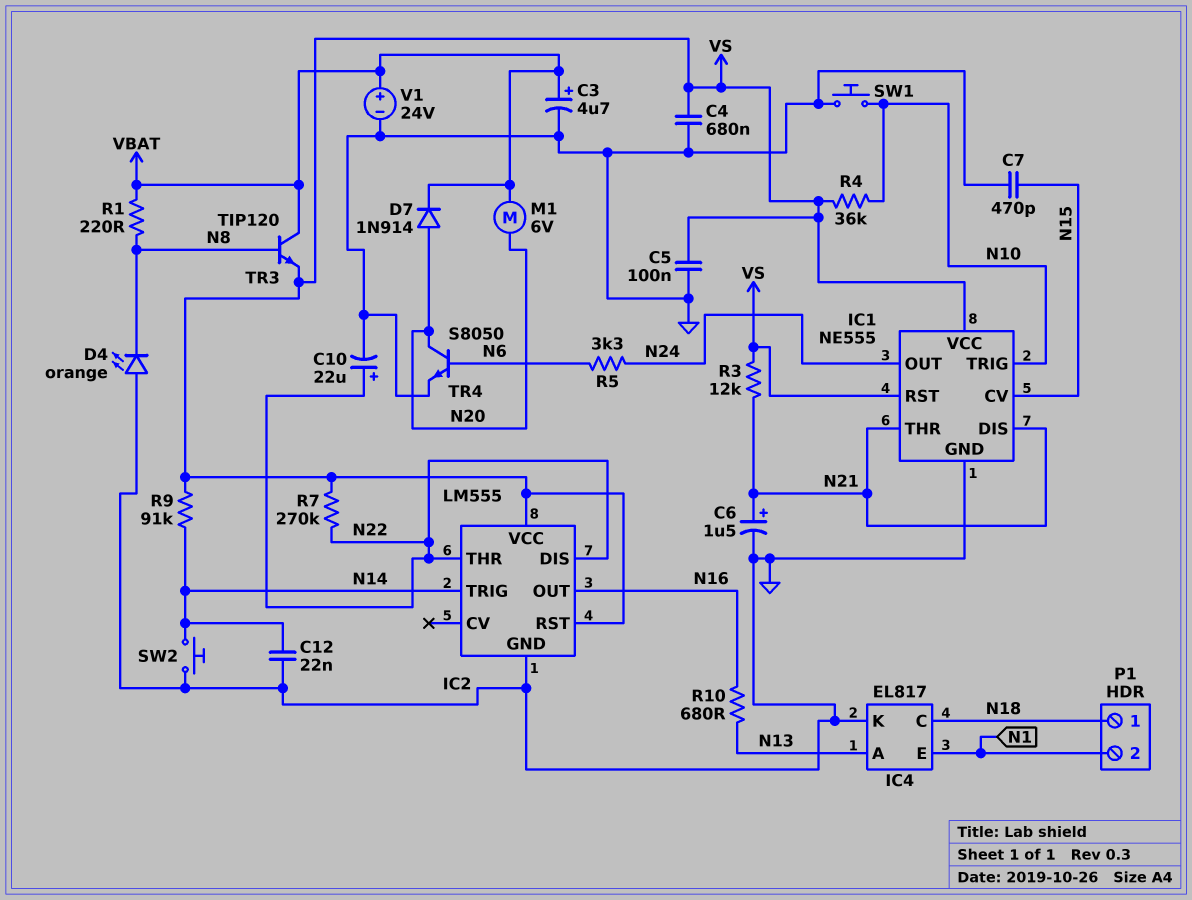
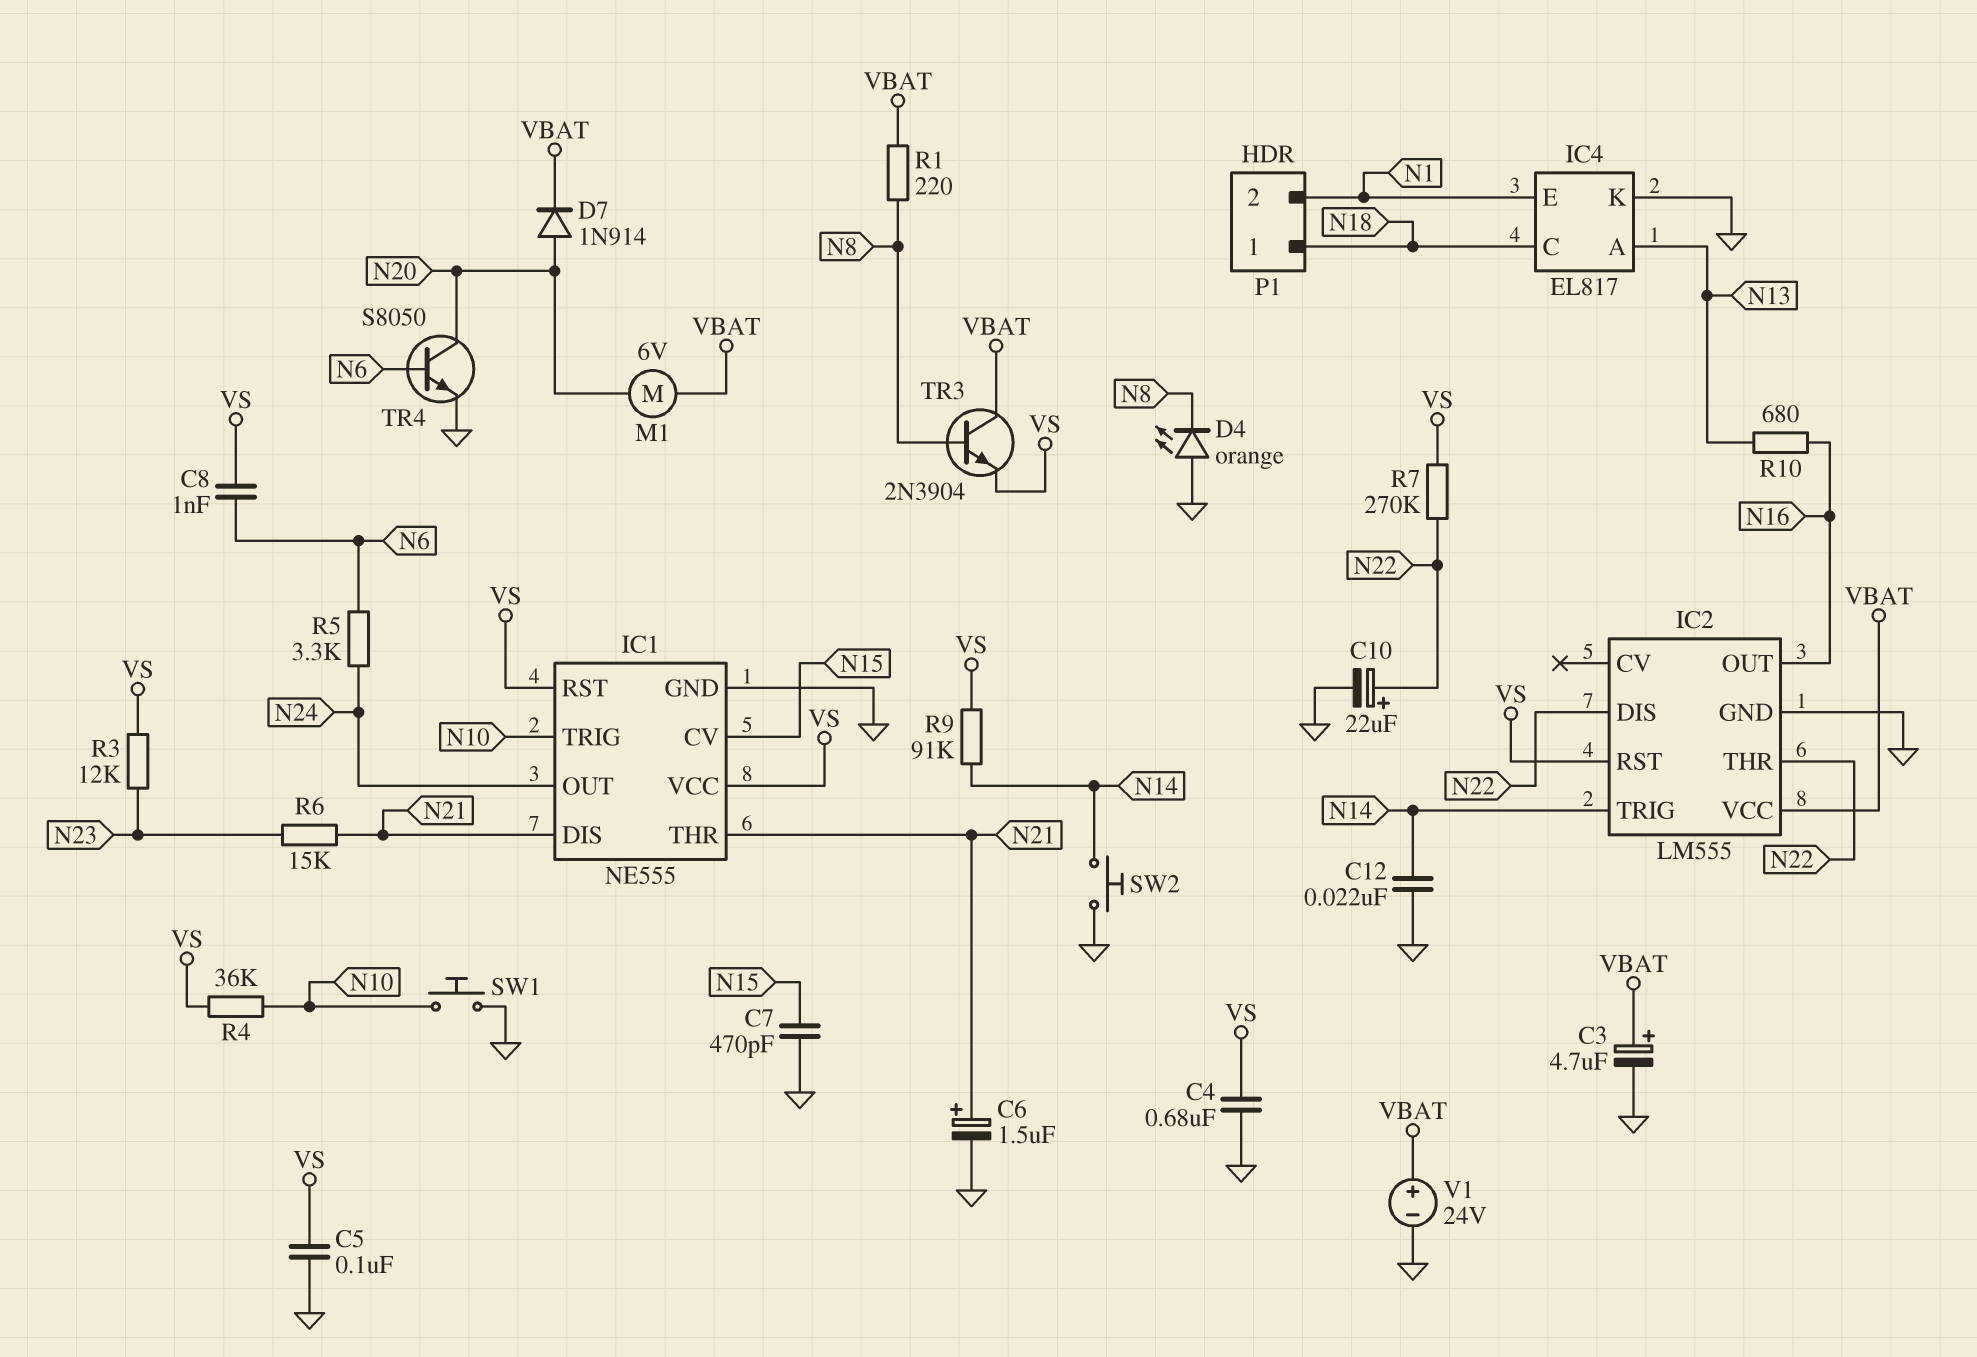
C8: none -> 1nF (N6, VS)
IC2 pin VCC: VS -> VBAT
R3: 12k (N21, VS) -> 12k (N23, VS)
R6: none -> 15k (N21, N23)
TR3: NPN TIP120 (B N8, C VBAT, E VS) -> NPN 2N3904 (B N8, C VBAT, E VS)

